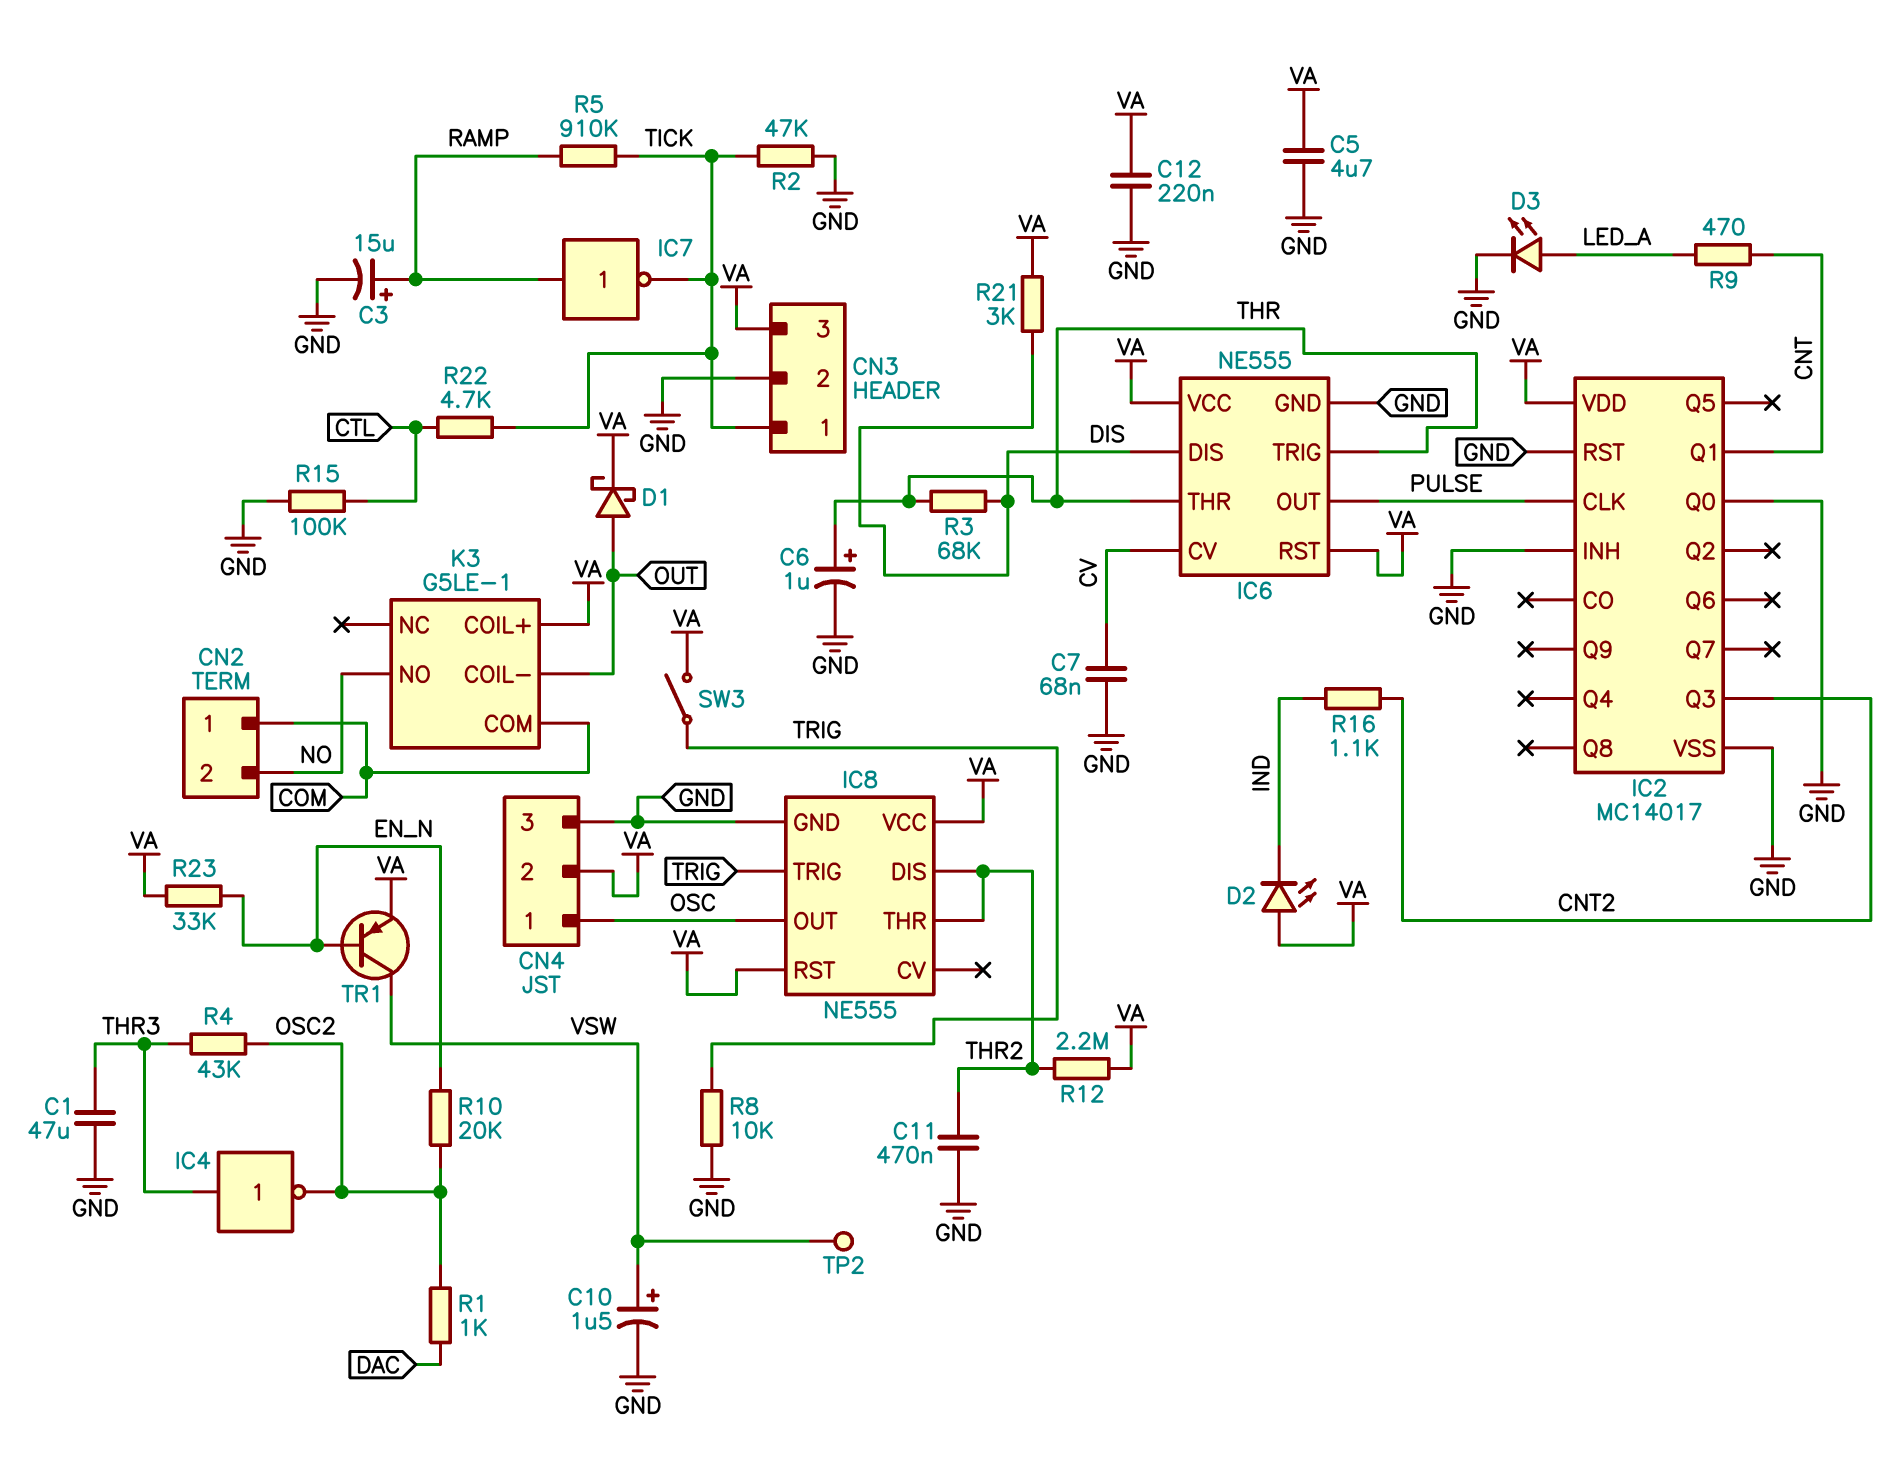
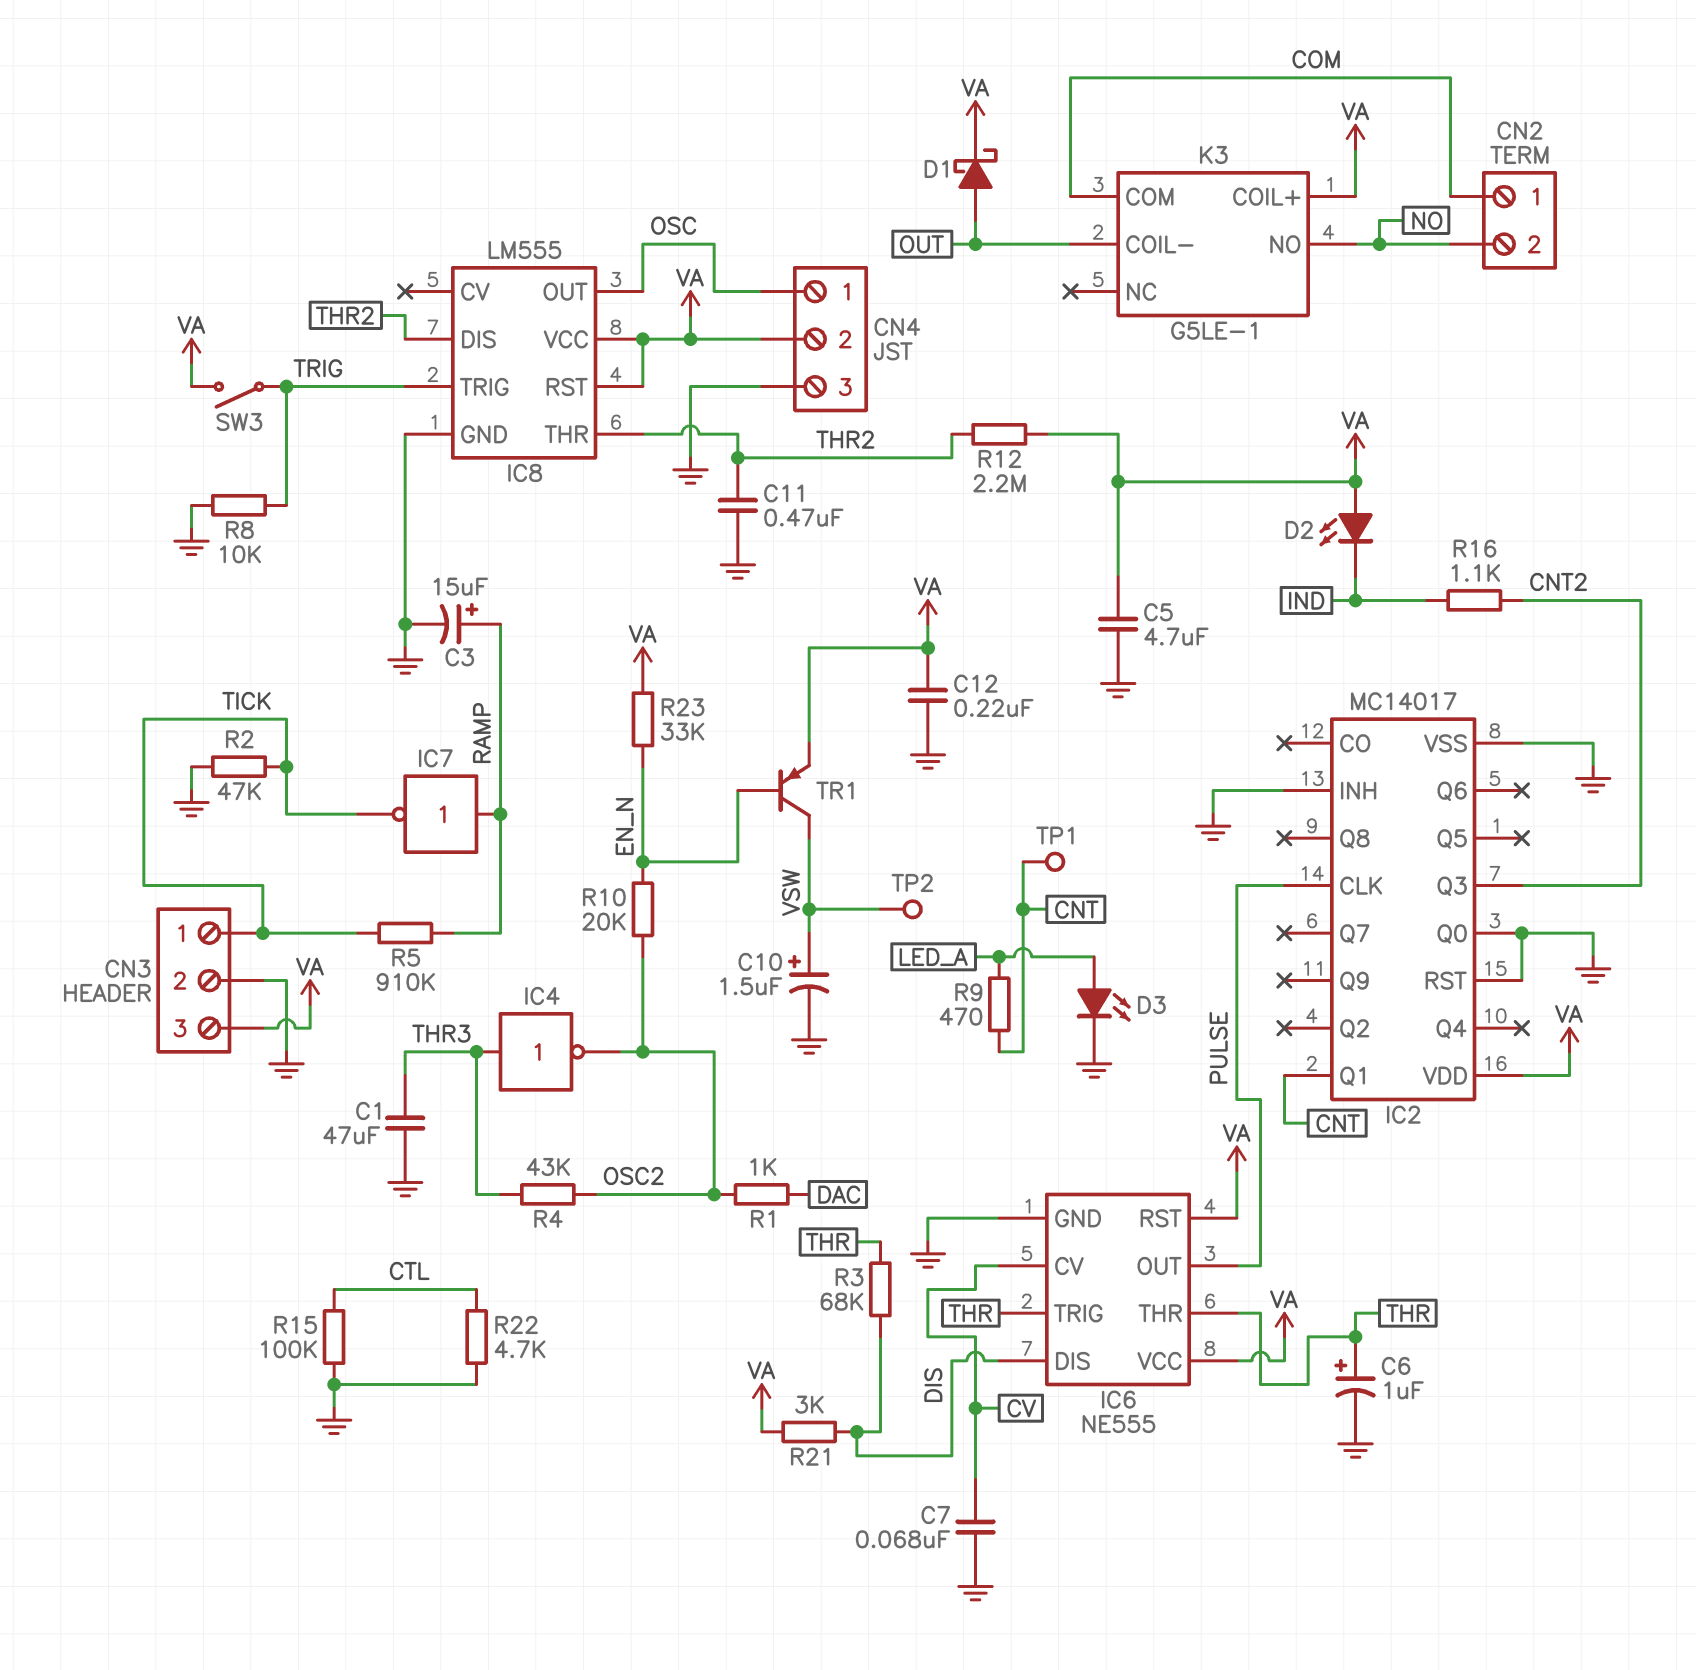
IC8: NE555 -> LM555
R22: 4.7k (CTL, TICK) -> 4.7k (CTL, GND)
TP1: none -> test point (CNT)

